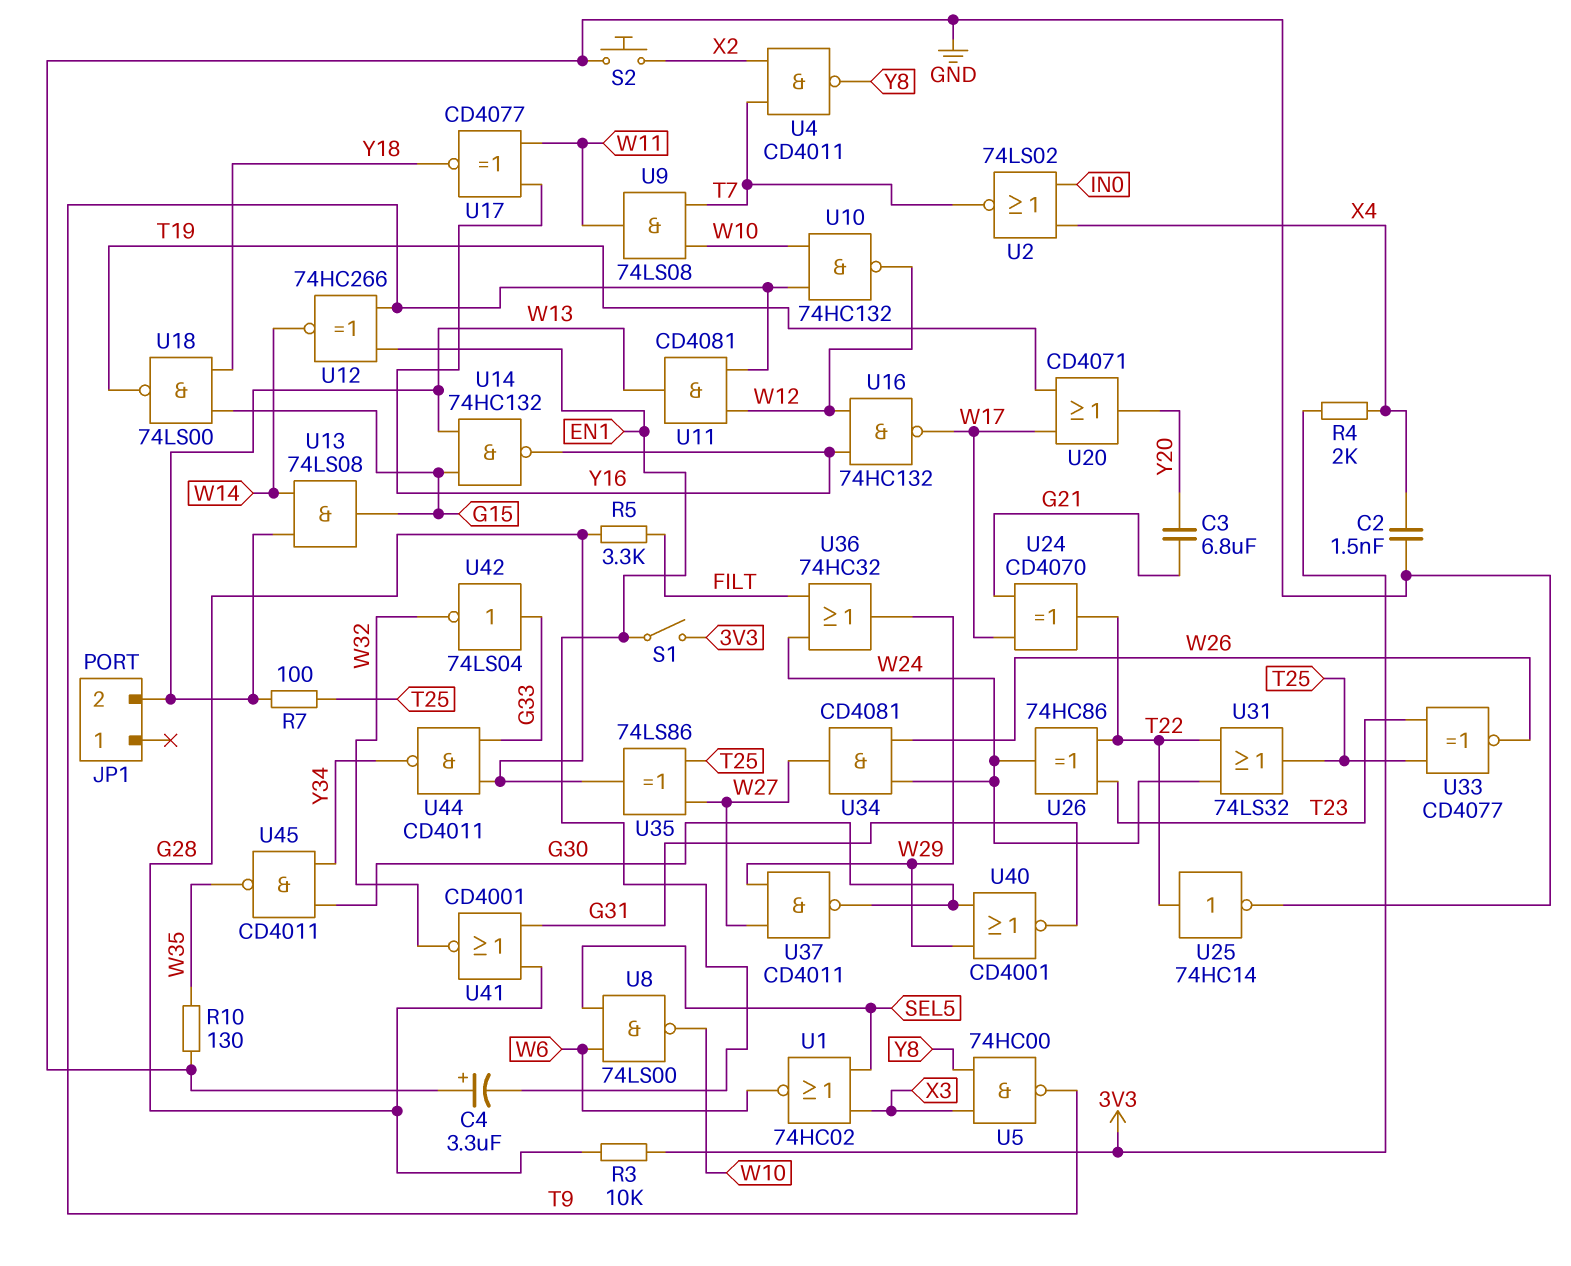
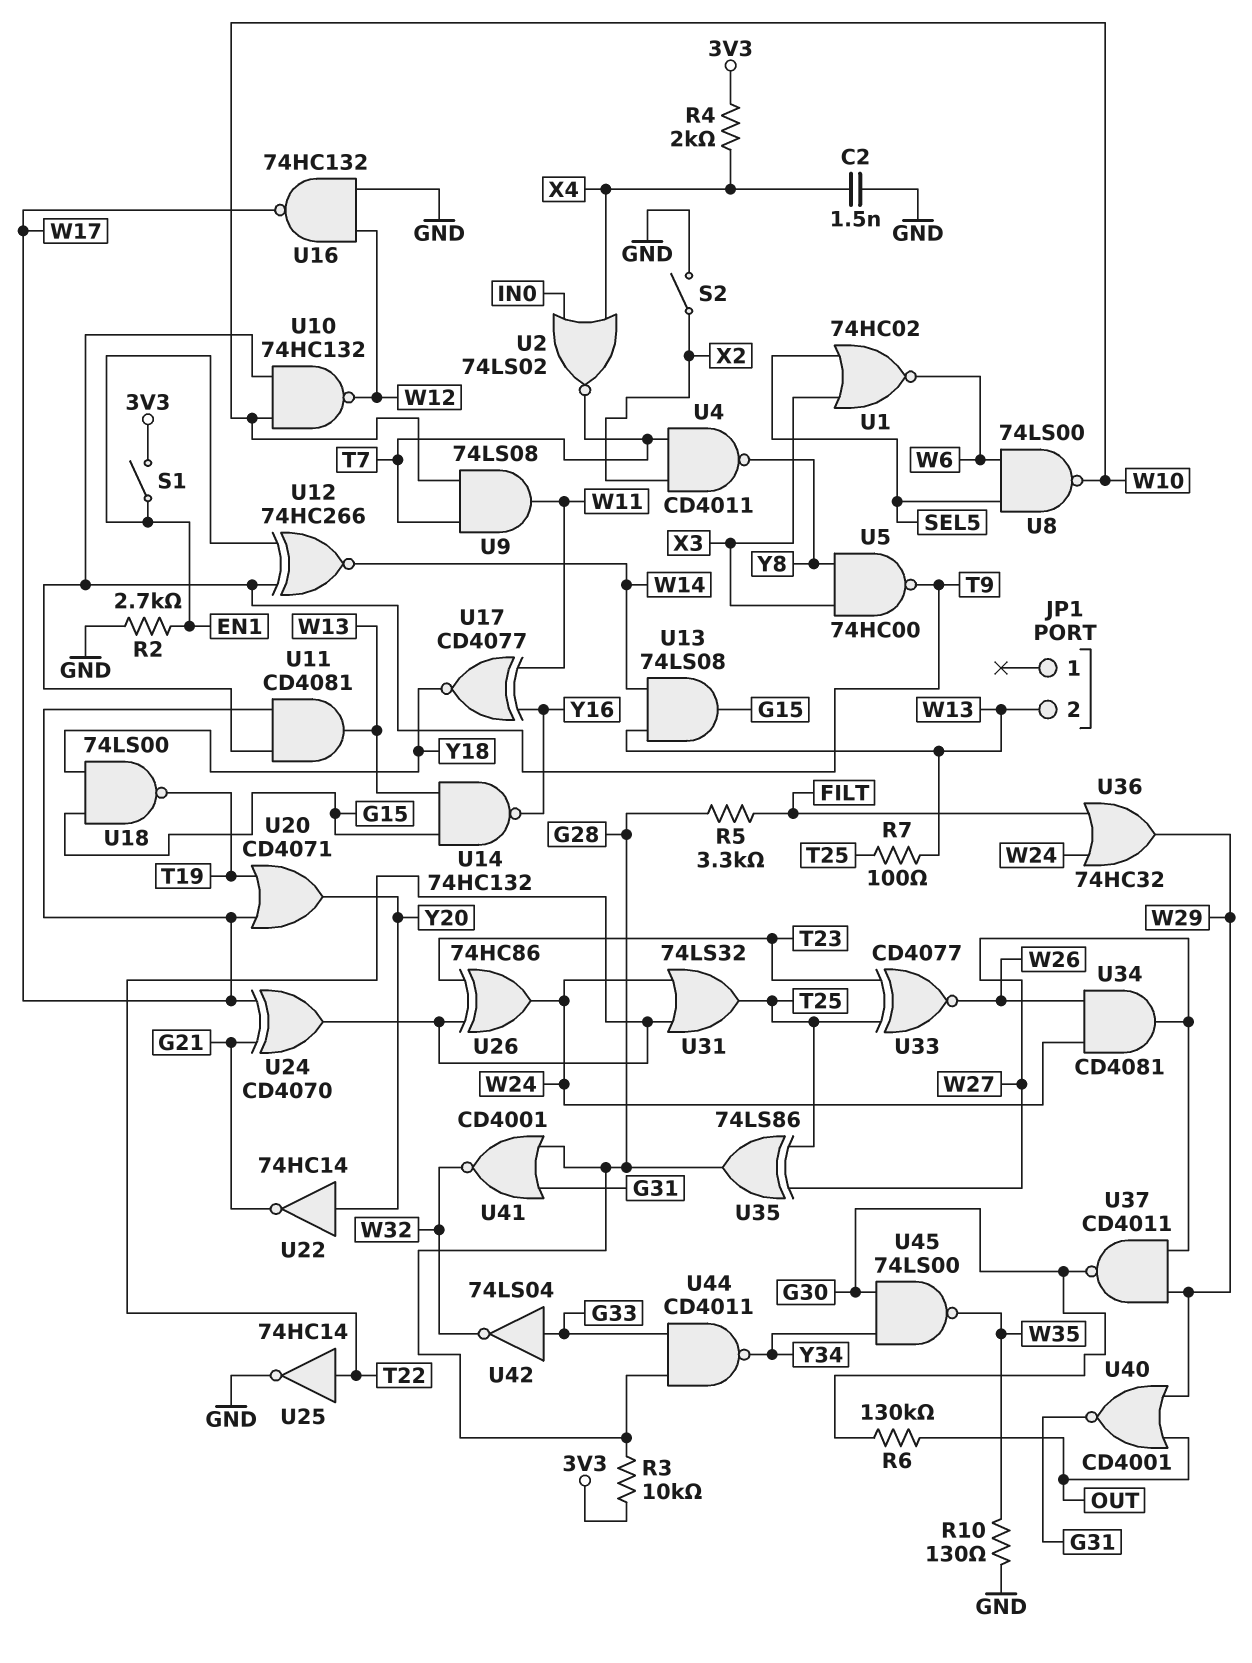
C3: 6.8uF (G21, Y20) -> none
C4: 3.3uF (plus GND, minus EN1) -> none
R2: none -> 2.7k (EN1, GND)
R6: none -> 130k (G30, OUT)
S2: button (GND, X2) -> switch (GND, X2)
U11: AND CD4081 (in T9, in W12, out W13) -> AND CD4081 (in T9, in W17, out W13)
U16: NAND 74HC132 (in W12, in Y16, out W17) -> NAND 74HC132 (in GND, in W12, out W17)
U22: none -> NOT 74HC14 (in Y20, out G21)
U40: NOR CD4001 (in G30, in W29, out G31) -> NOR CD4001 (in OUT, in W29, out G31)
U45: NAND CD4011 (in G30, in Y34, out W35) -> NAND 74LS00 (in G30, in Y34, out W35)

